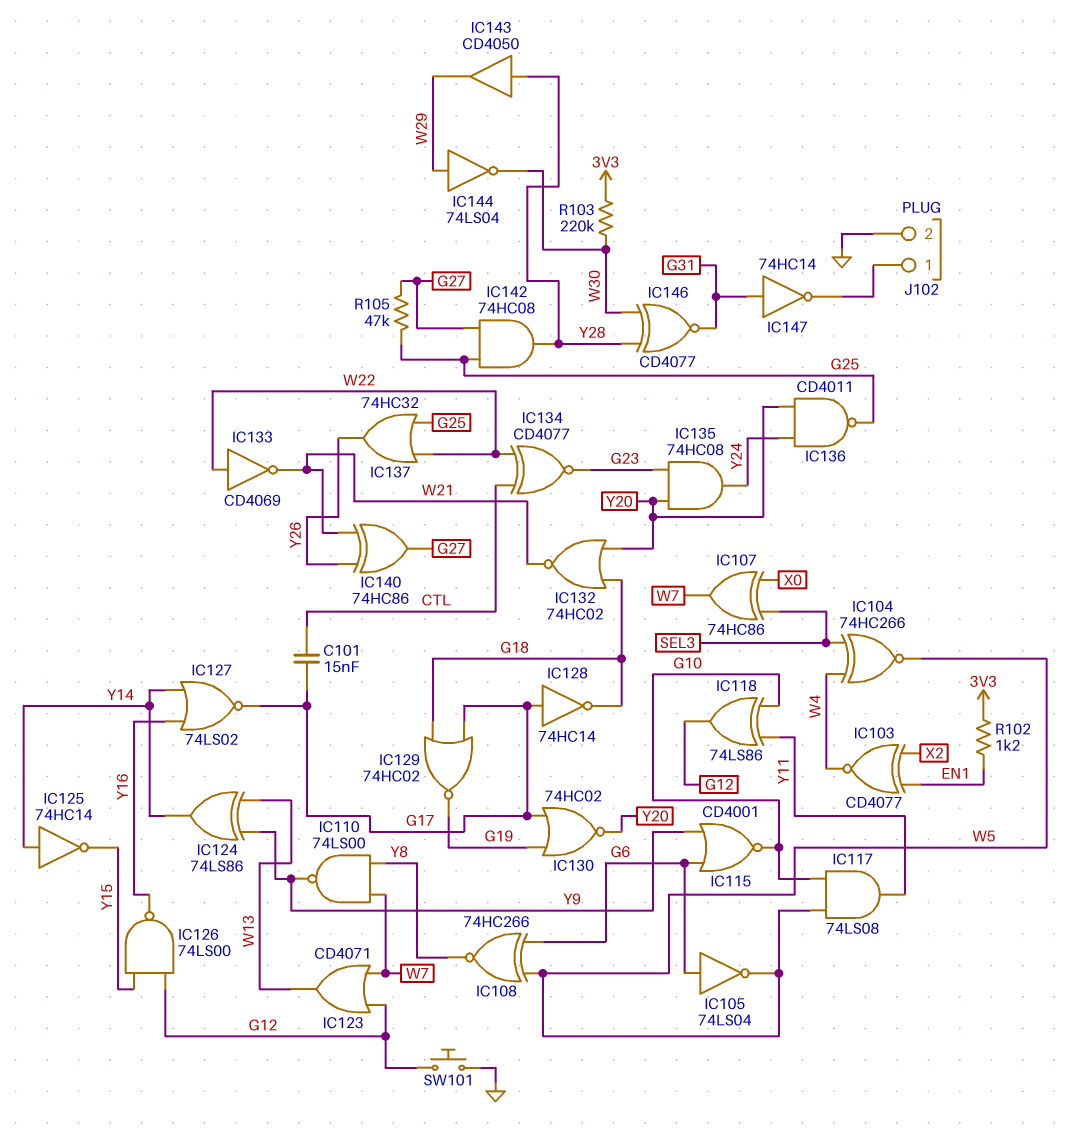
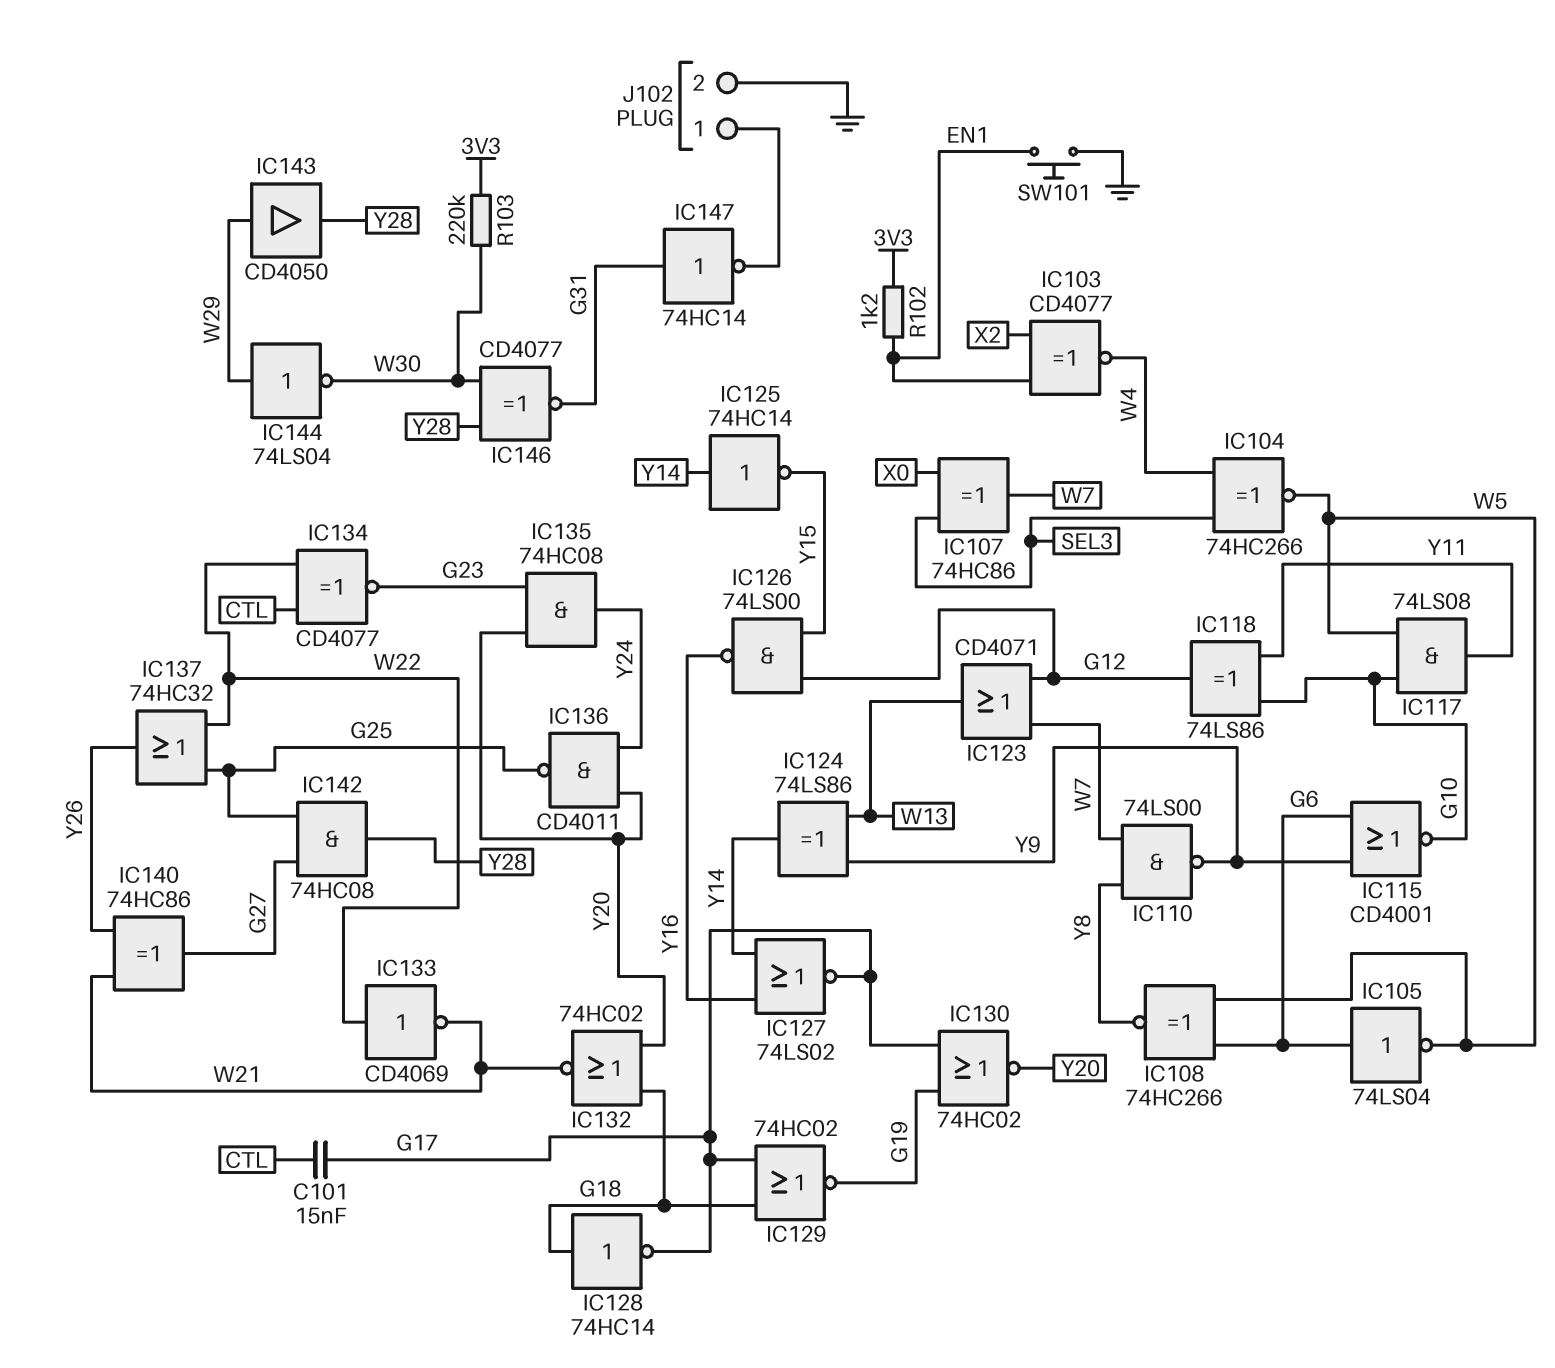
IC128: NOT 74HC14 (in G17, out G18) -> NOT 74HC14 (in G18, out G17)
IC143: buffer CD4050 (in Y28, out W29) -> buffer CD4050 (in W29, out Y28)
R105: 47k (G25, G27) -> none
SW101: button (G12, GND) -> button (EN1, GND)

